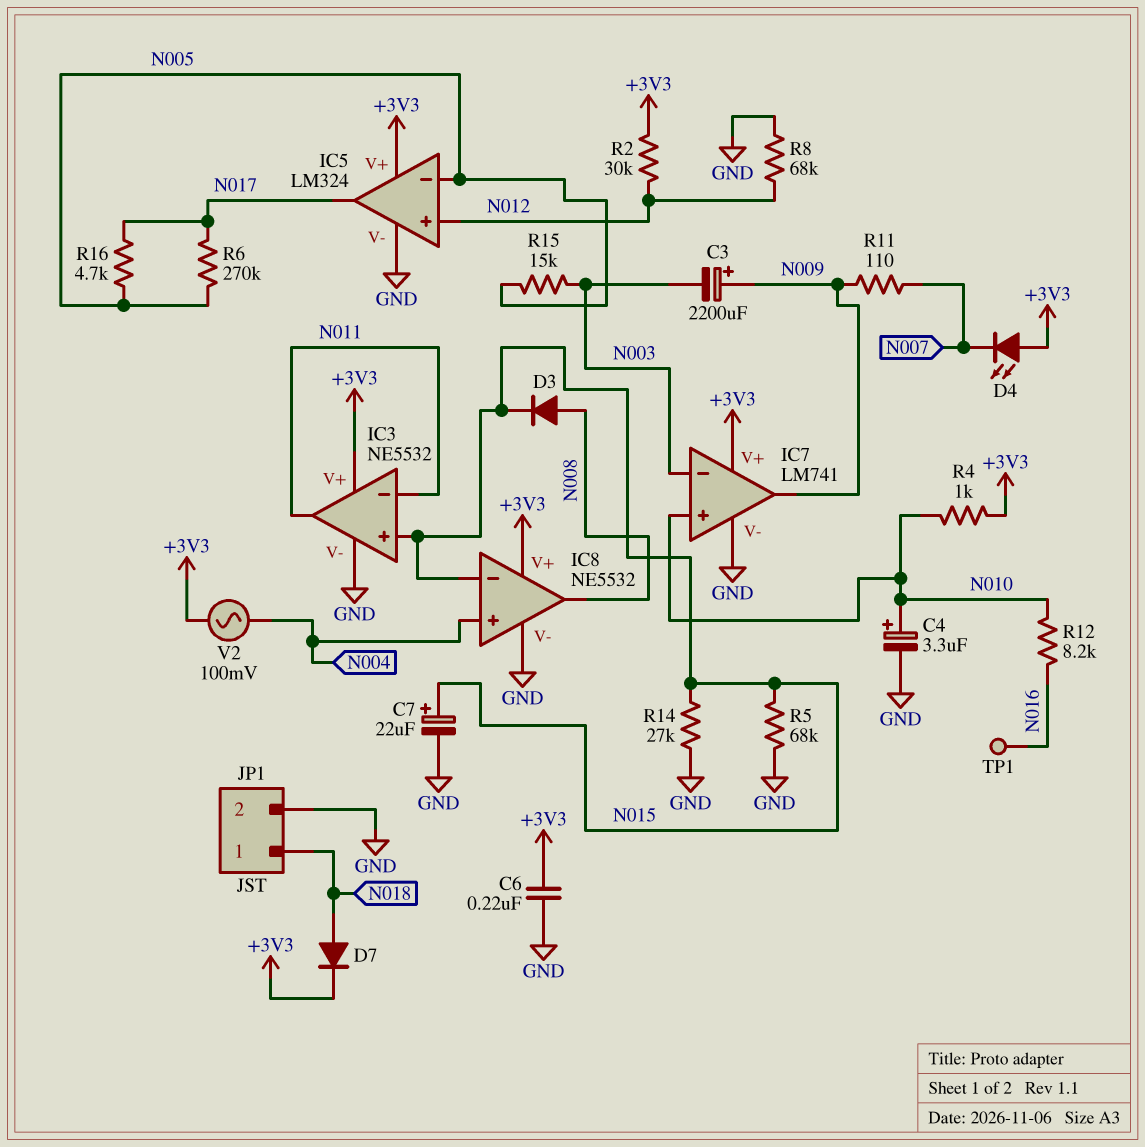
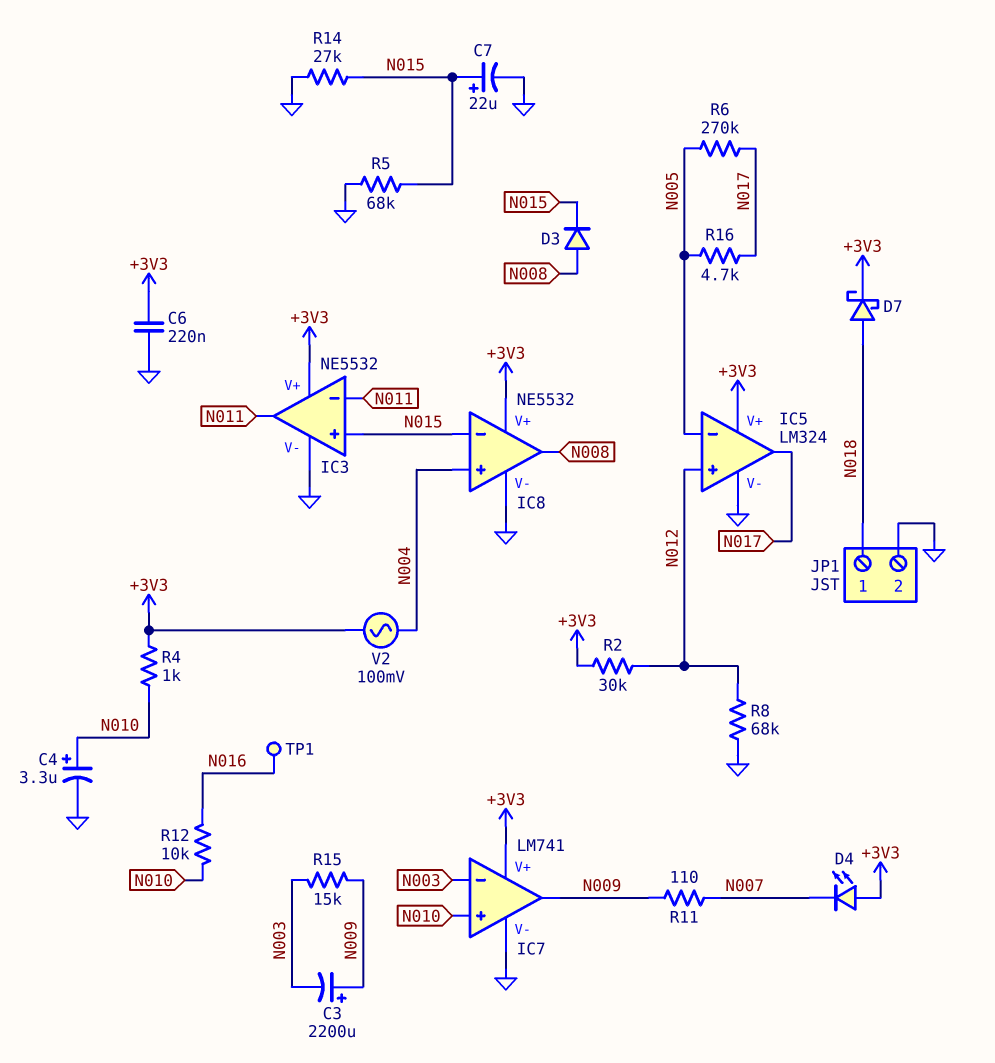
D7: diode (A N018, K +3V3) -> schottky (A N018, K +3V3)
R12: 8.2k (N010, N016) -> 10k (N010, N016)
R15: 15k (N003, N005) -> 15k (N003, N009)

